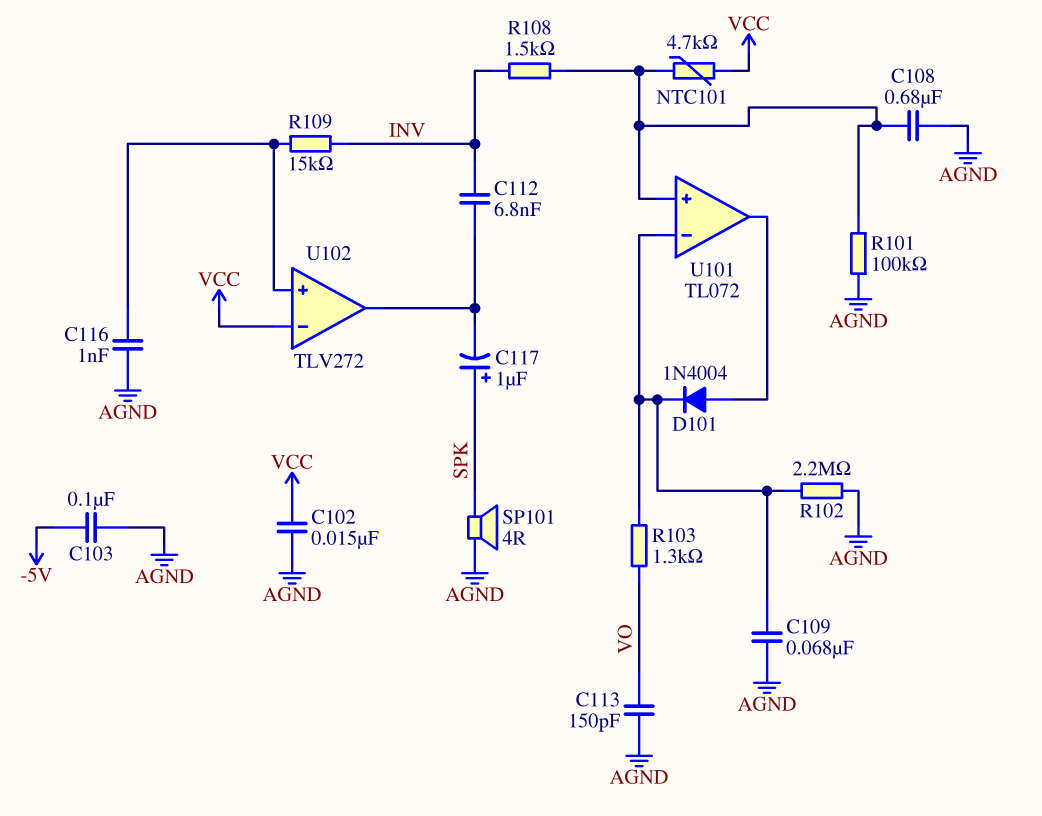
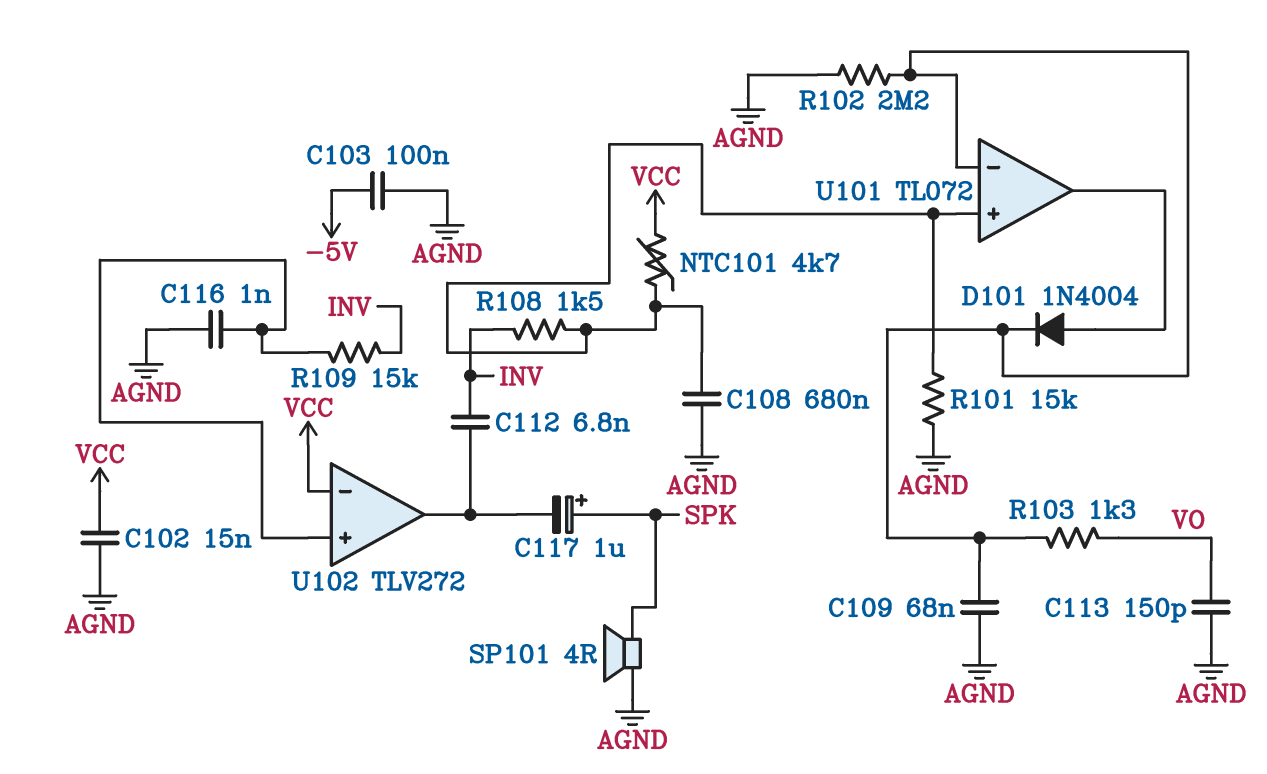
R101: 100k (AGND, U101/in+) -> 15k (AGND, U101/in+)

